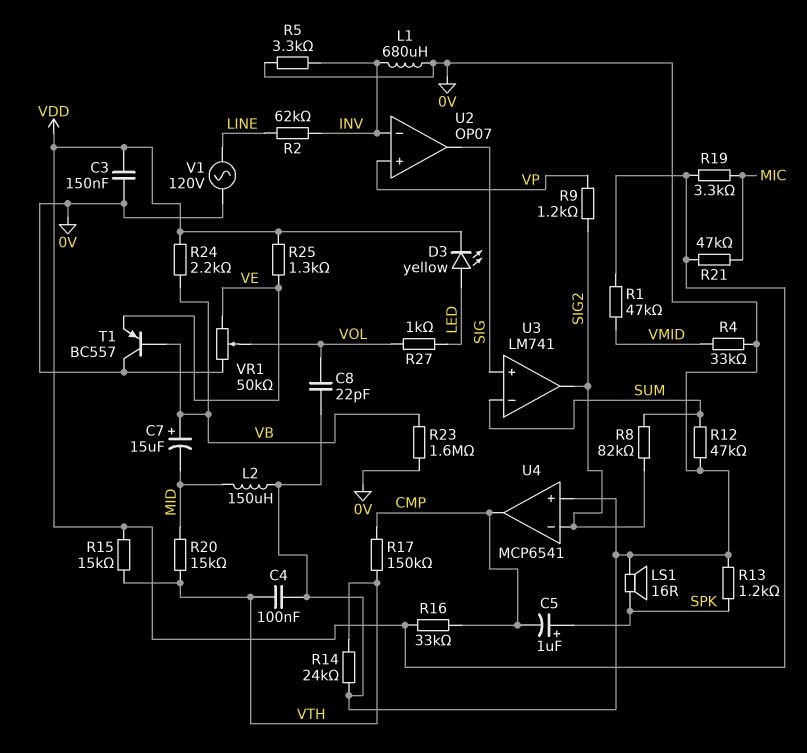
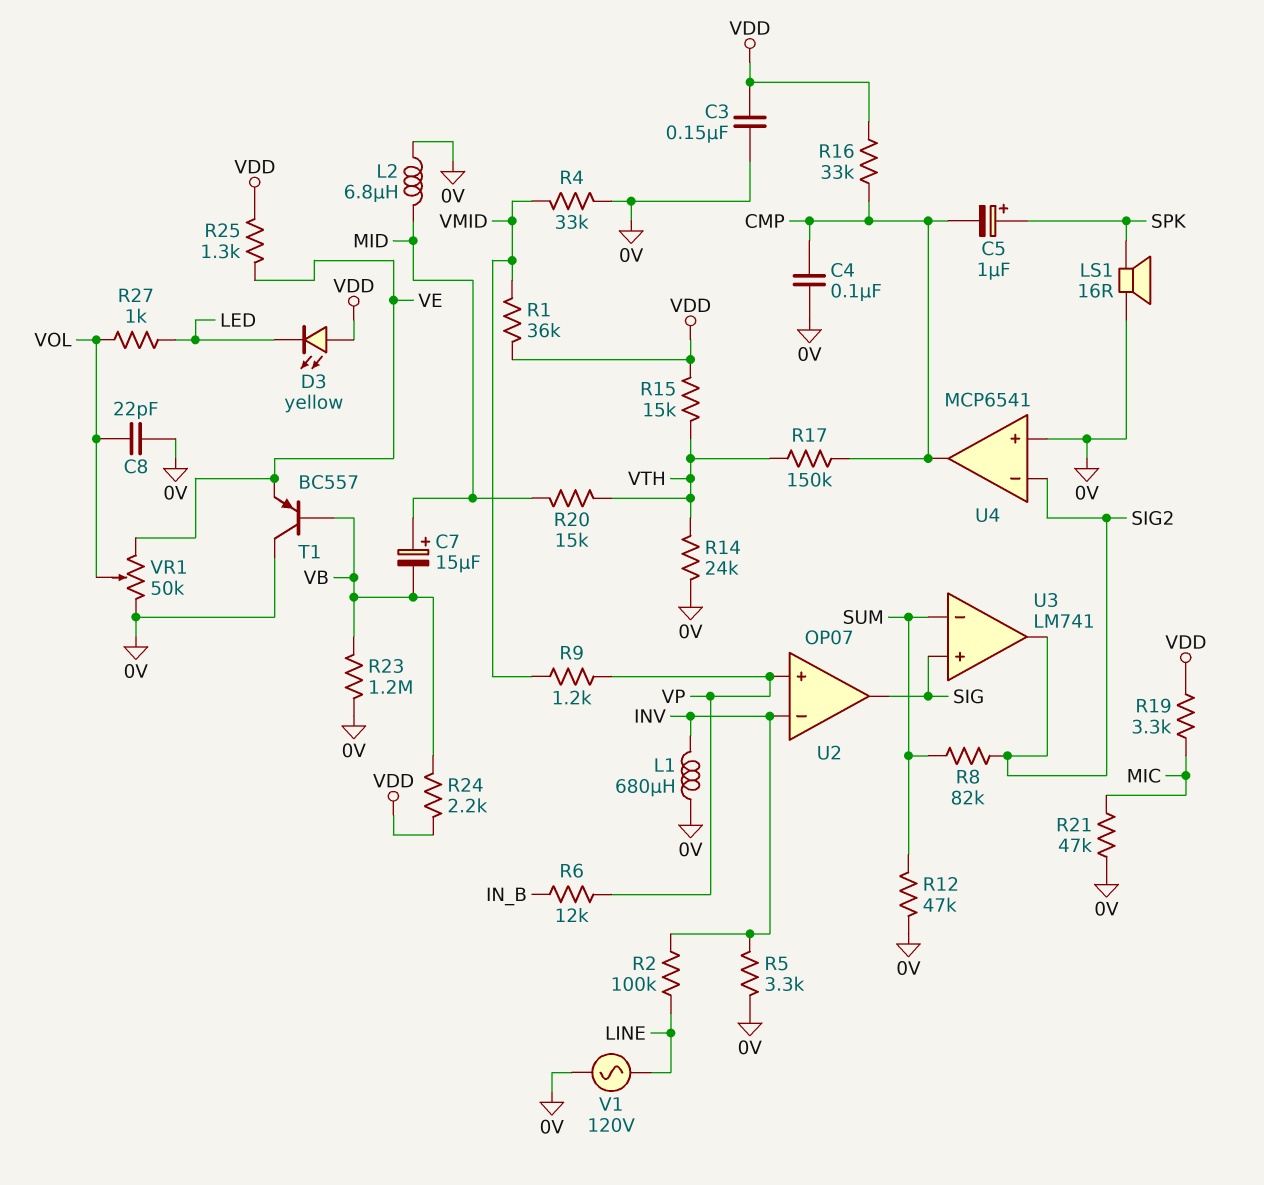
C4: 100nF (0V, VTH) -> 100nF (0V, CMP)
C7: 15uF (plus VB, minus MID) -> 15uF (plus MID, minus VB)
D3: LED yellow (A LED, K VDD) -> LED yellow (A VDD, K LED)
L2: 150uH (0V, MID) -> 6.8uH (0V, MID)
R1: 47k (VDD, VMID) -> 36k (VDD, VMID)
R2: 62k (INV, LINE) -> 100k (INV, LINE)
R6: none -> 12k (IN_B, VP)
R9: 1.2k (SIG2, VP) -> 1.2k (VMID, VP)
R13: 1.2k (0V, SPK) -> none
R21: 47k (MIC, VDD) -> 47k (0V, MIC)
R23: 1.6M (0V, VB) -> 1.2M (0V, VB)

